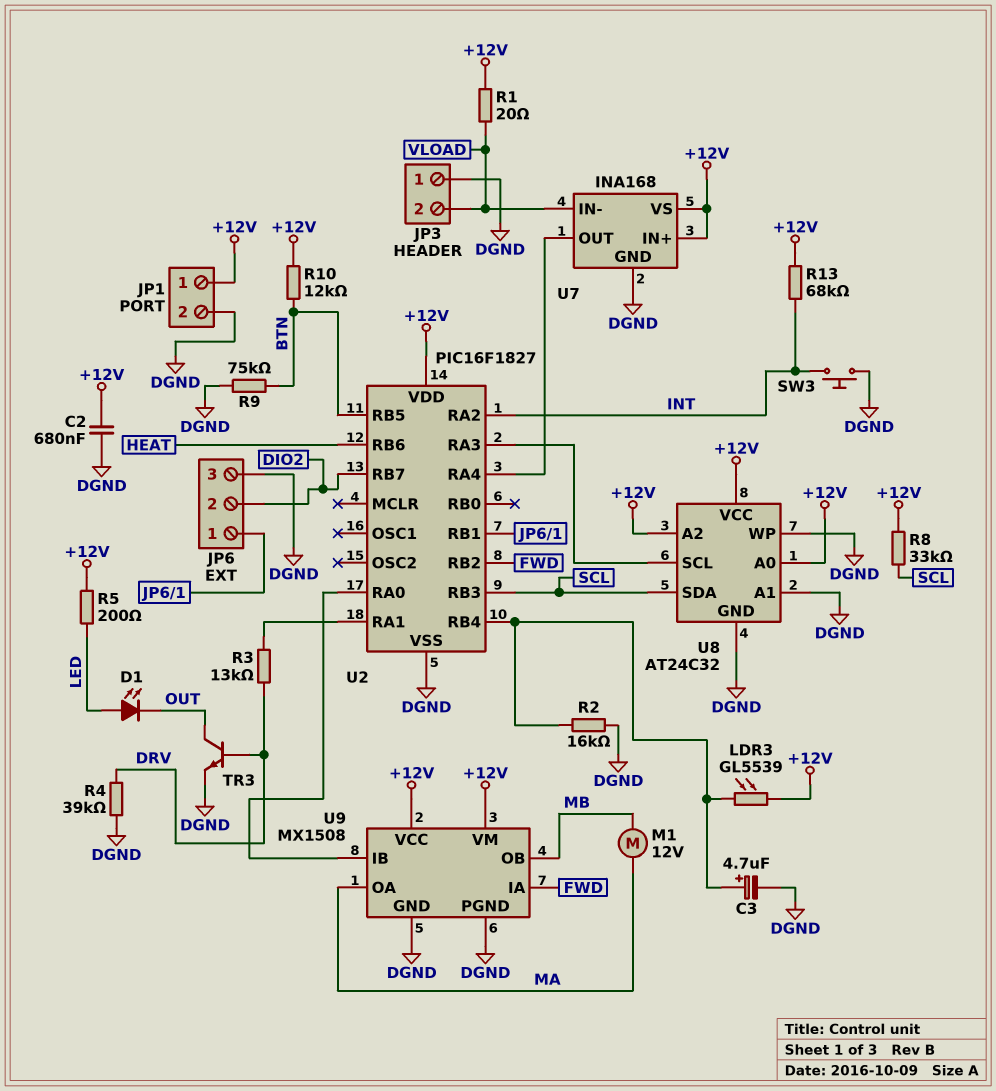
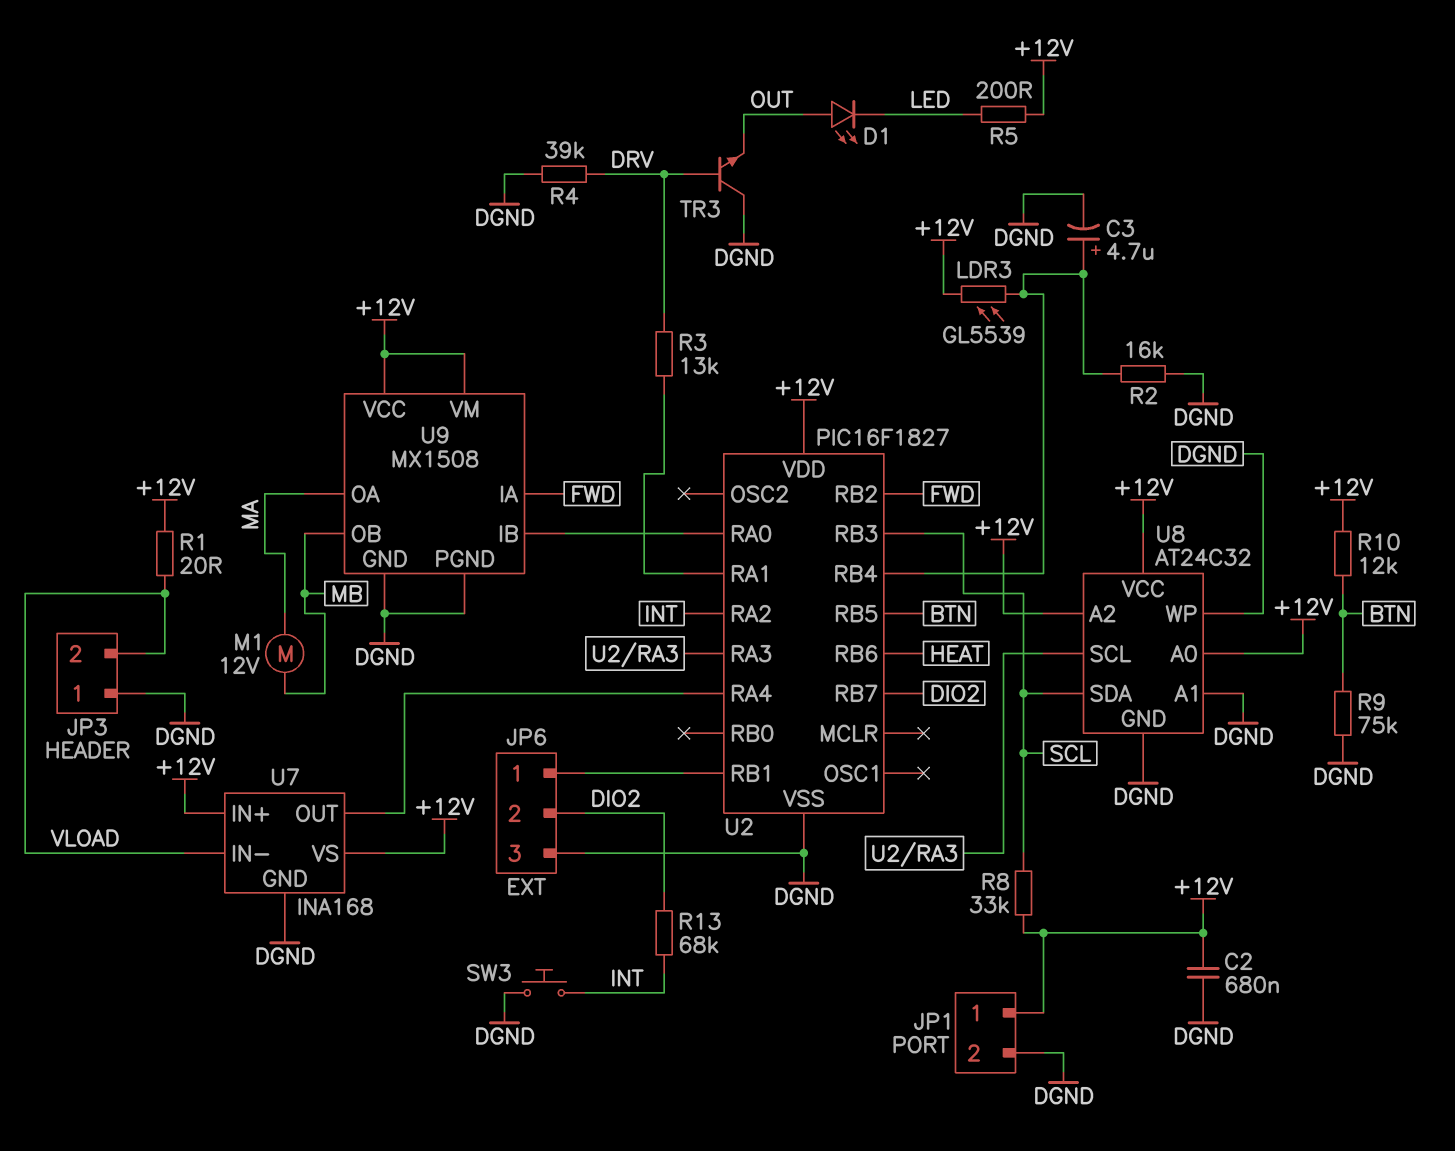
D1: LED (A LED, K OUT) -> LED (A OUT, K LED)
R13: 68k (+12V, INT) -> 68k (DIO2, INT)
TR3: NPN (B DRV, C OUT, E DGND) -> NPN (B DRV, C DGND, E OUT)

